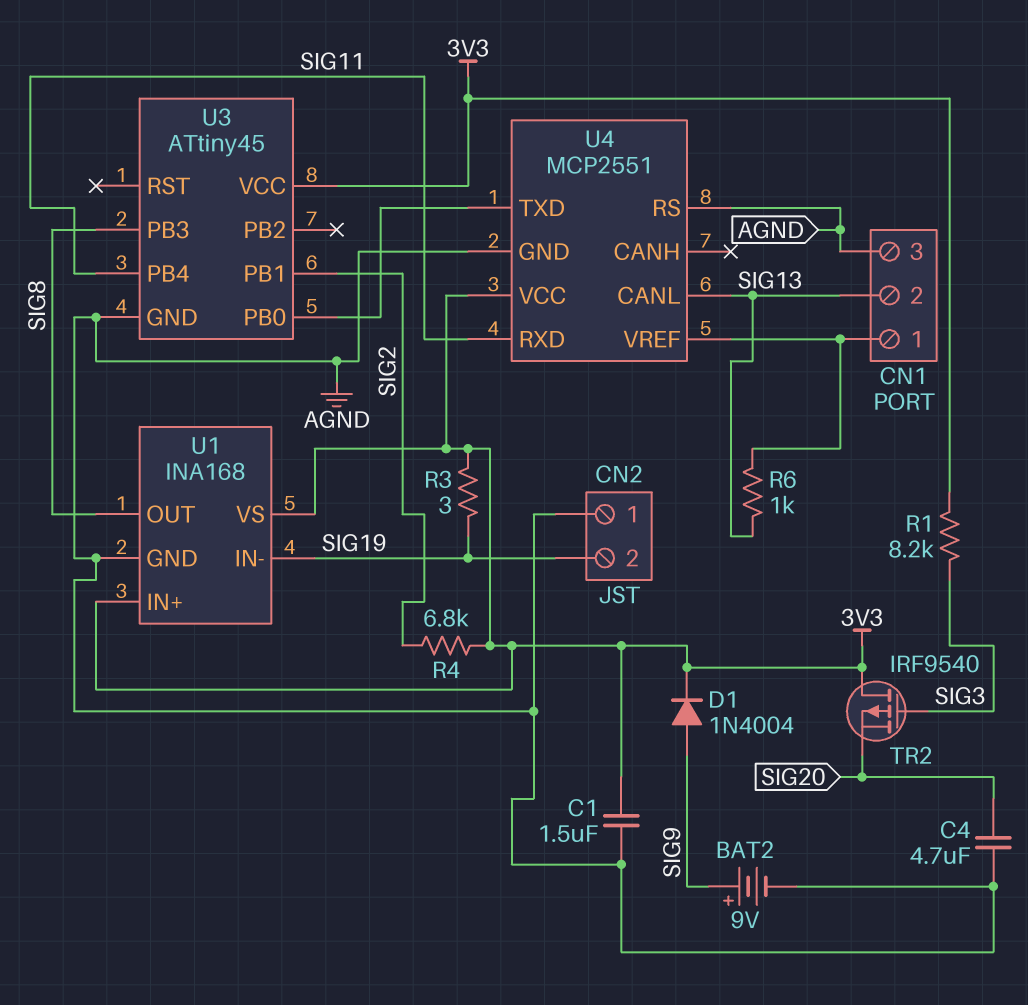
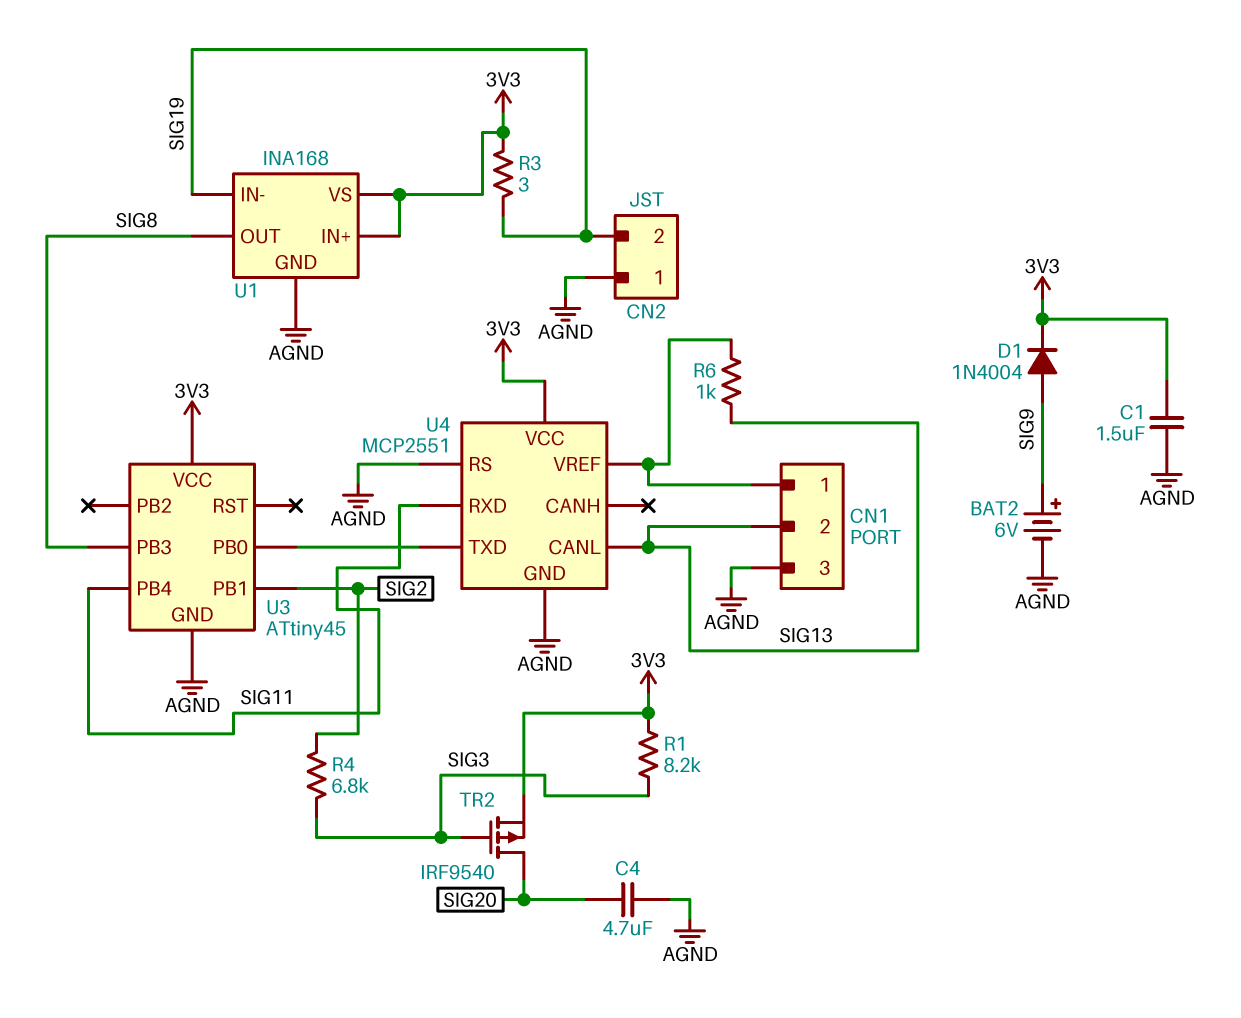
BAT2: 9V (plus SIG9, minus AGND) -> 6V (plus SIG9, minus AGND)
R4: 6.8k (3V3, SIG2) -> 6.8k (SIG2, SIG3)
TR2: PMOS IRF9540 (G SIG3, D 3V3, S SIG20) -> PMOS IRF9540 (G SIG3, D SIG20, S 3V3)

